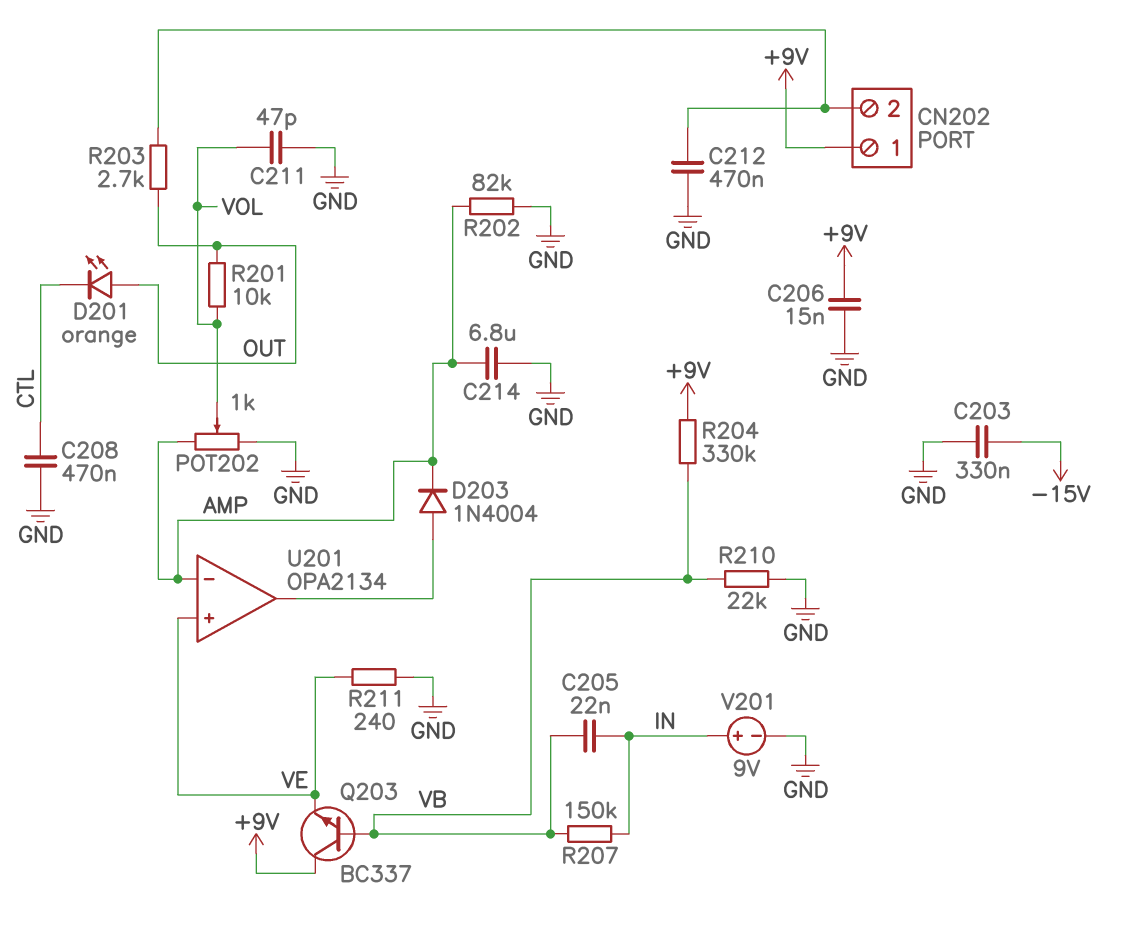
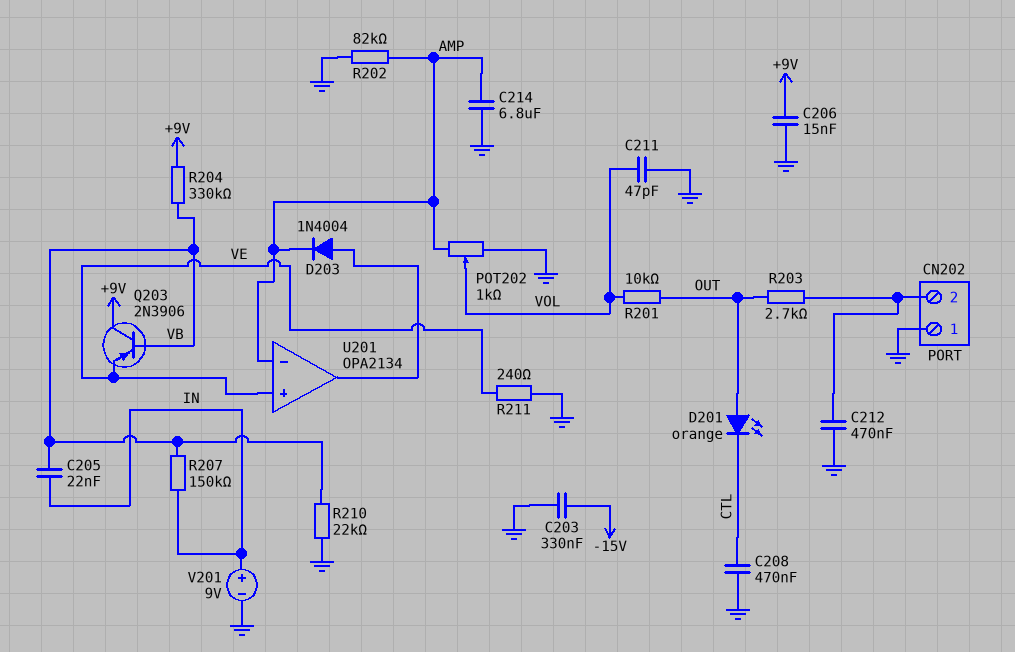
CN202 pin 1: +9V -> GND
Q203: NPN BC337 (B VB, C +9V, E VE) -> PNP 2N3906 (B VB, C +9V, E VE)

